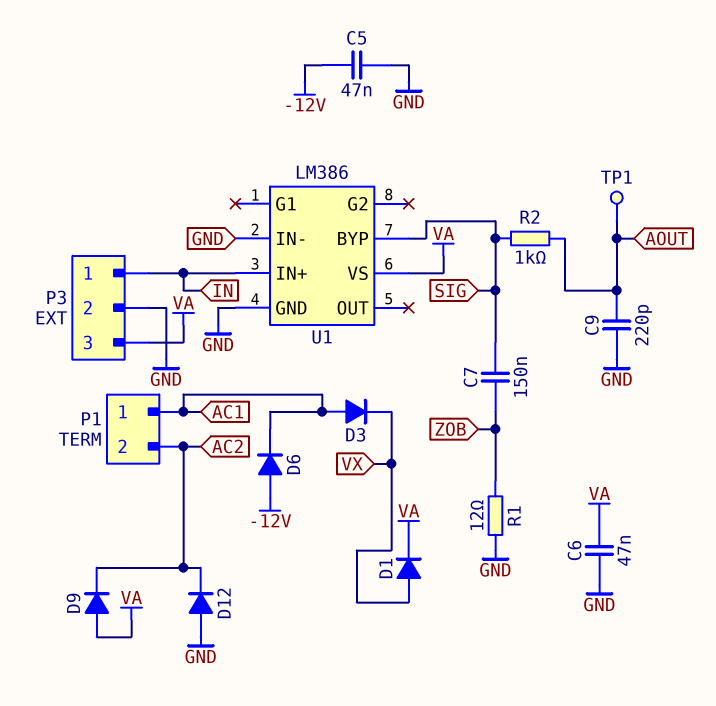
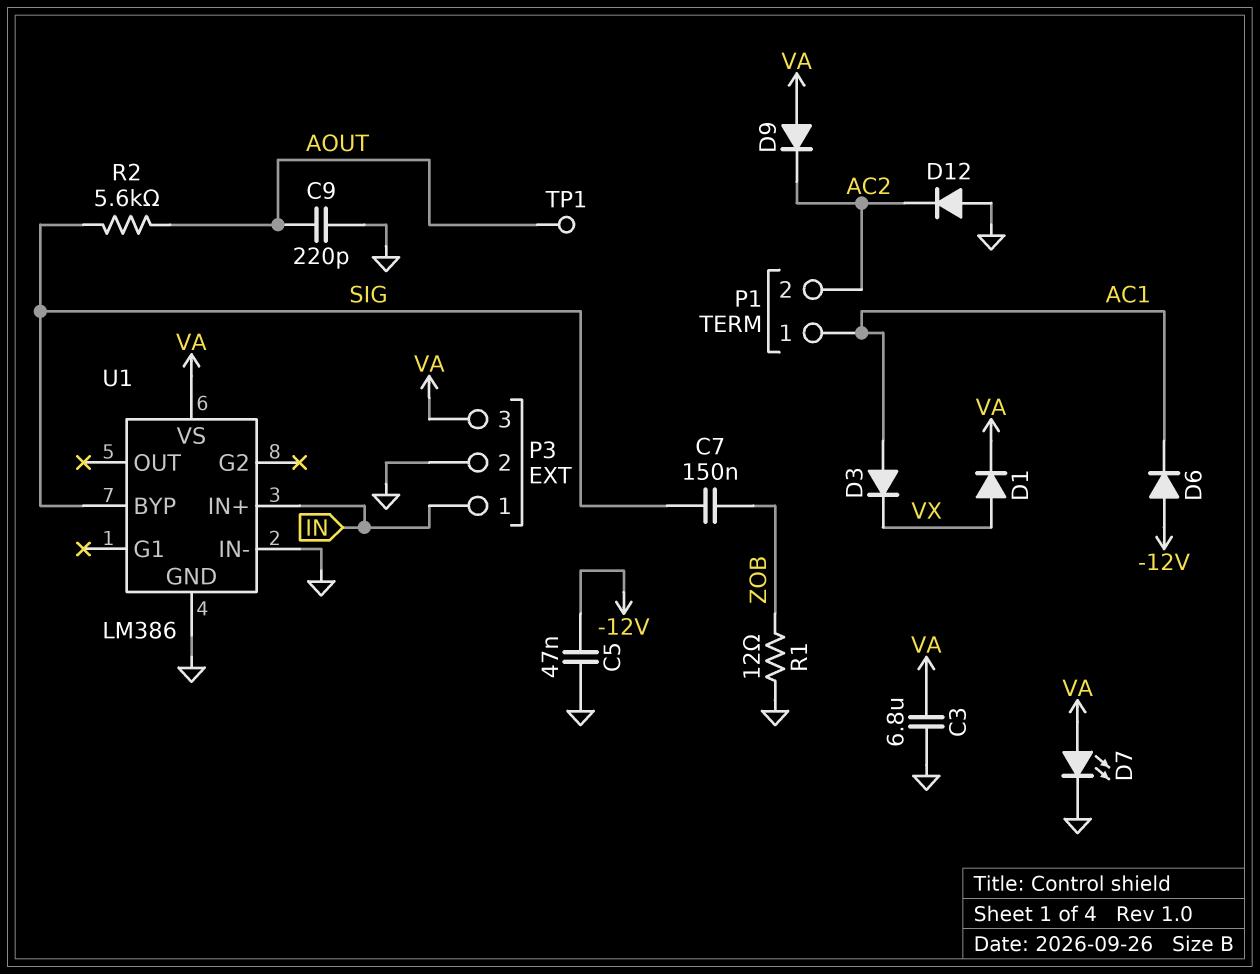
C3: none -> 6.8uF (GND, VA)
C6: 47nF (GND, VA) -> none
D7: none -> LED (A VA, K GND)
R2: 1k (AOUT, SIG) -> 5.6k (AOUT, SIG)

